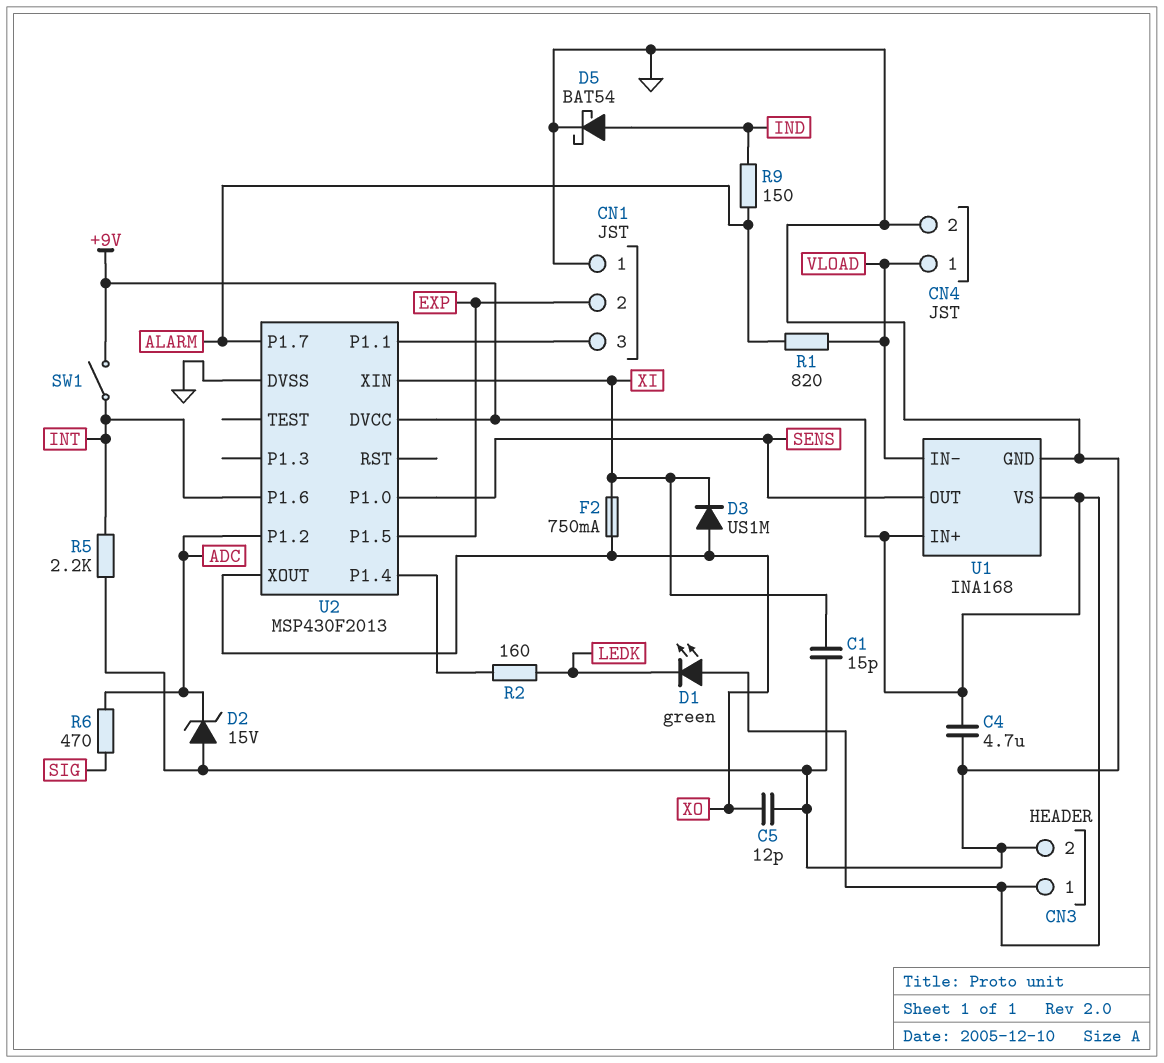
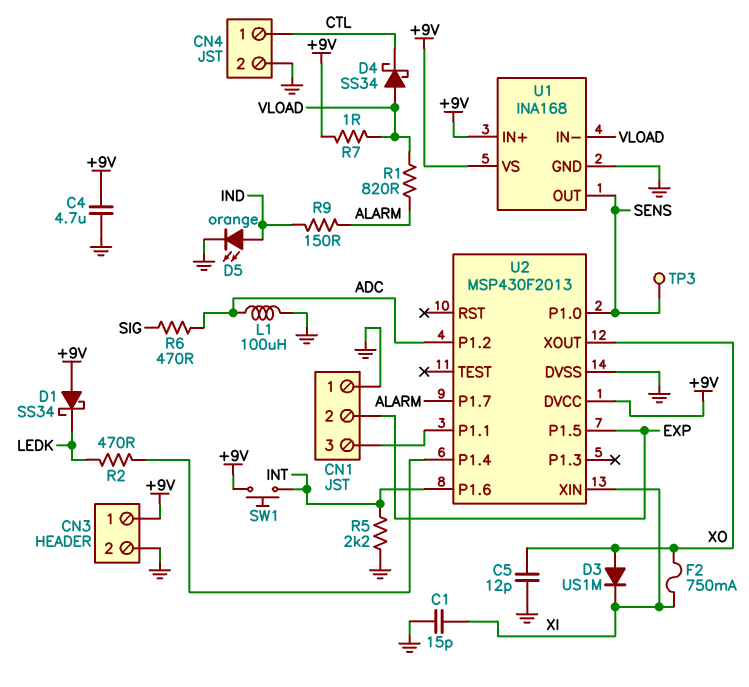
CN4 pin 1: VLOAD -> CTL
D1: LED green (A +9V, K LEDK) -> schottky SS34 (A +9V, K LEDK)
D2: zener 15V (A GND, K ADC) -> none
D4: none -> schottky SS34 (A VLOAD, K CTL)
D5: schottky BAT54 (A IND, K GND) -> LED orange (A IND, K GND)
L1: none -> 100uH (ADC, GND)
R2: 160 (LEDK, U2/P1.4) -> 470 (LEDK, U2/P1.4)
R7: none -> 1 (+9V, VLOAD)
SW1: switch (+9V, INT) -> button (+9V, INT)
TP3: none -> test point (SENS)

